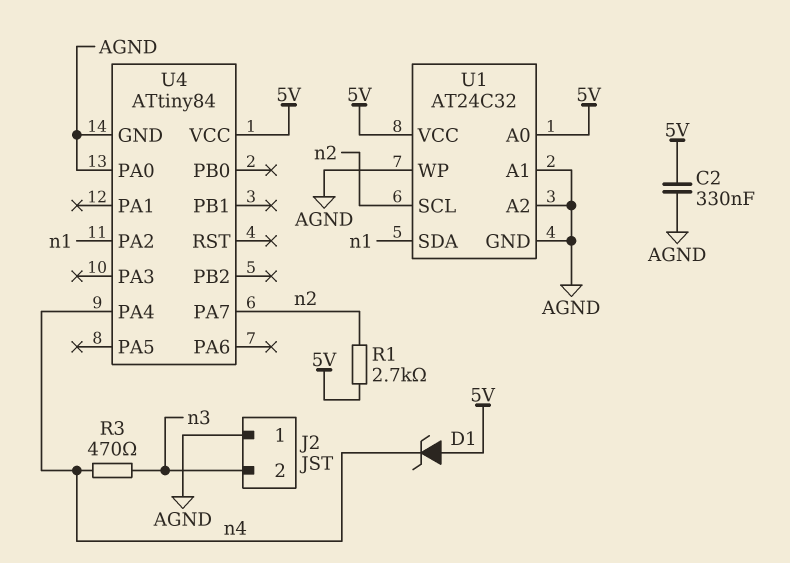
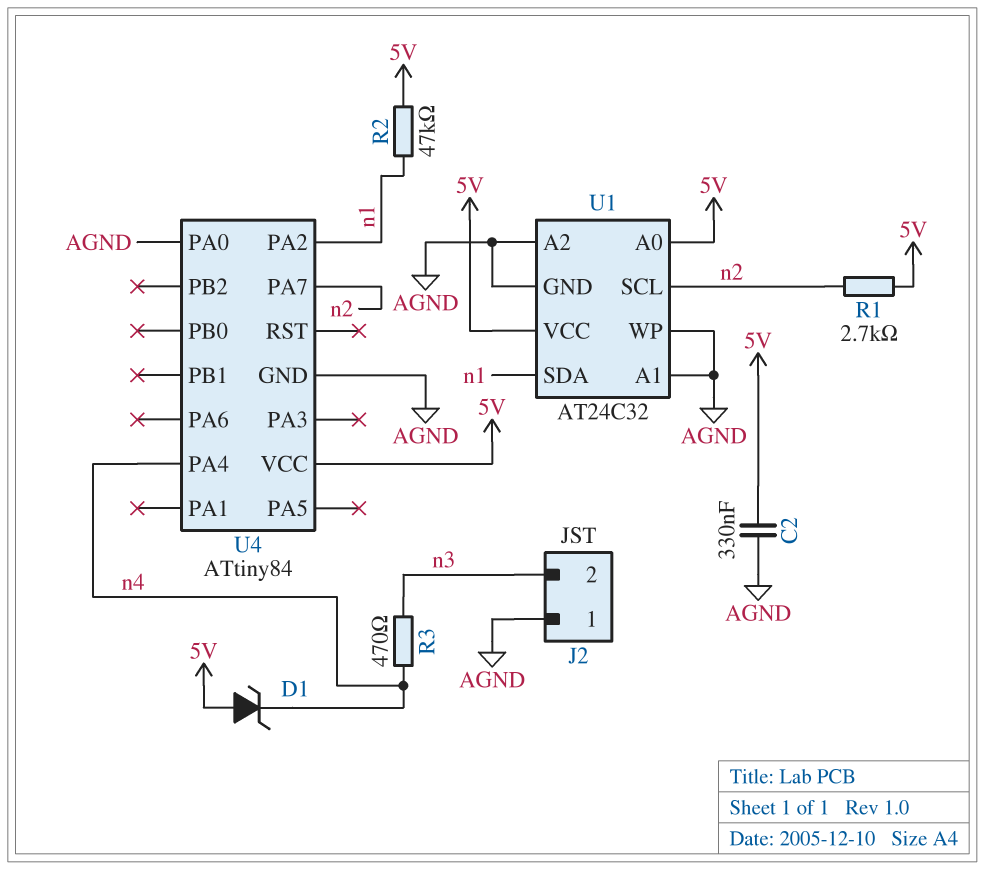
R2: none -> 47k (5V, n1)

